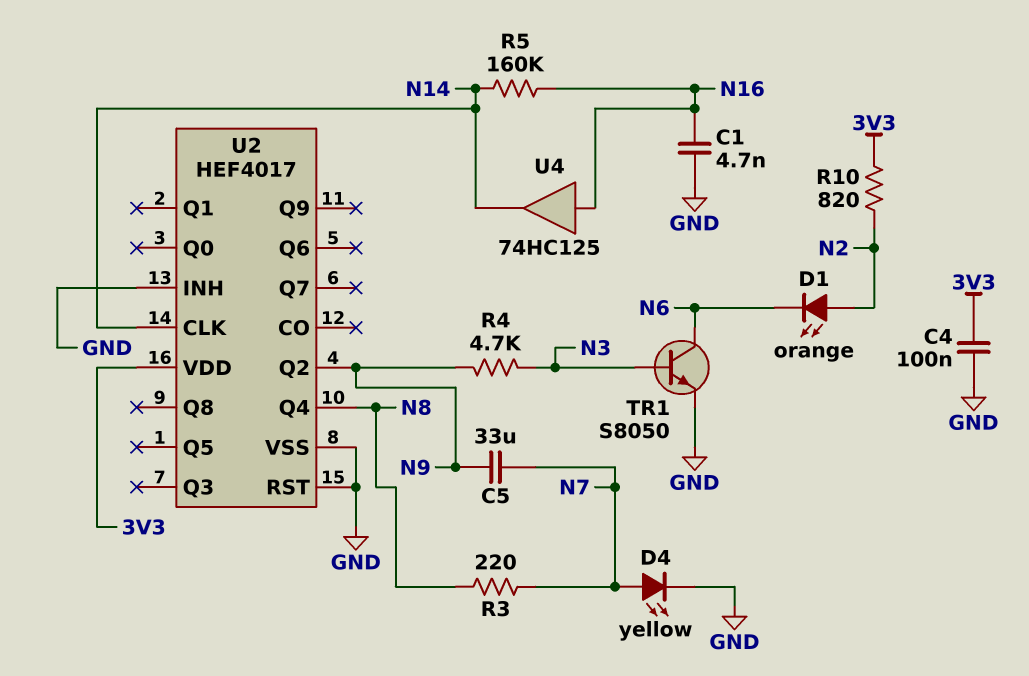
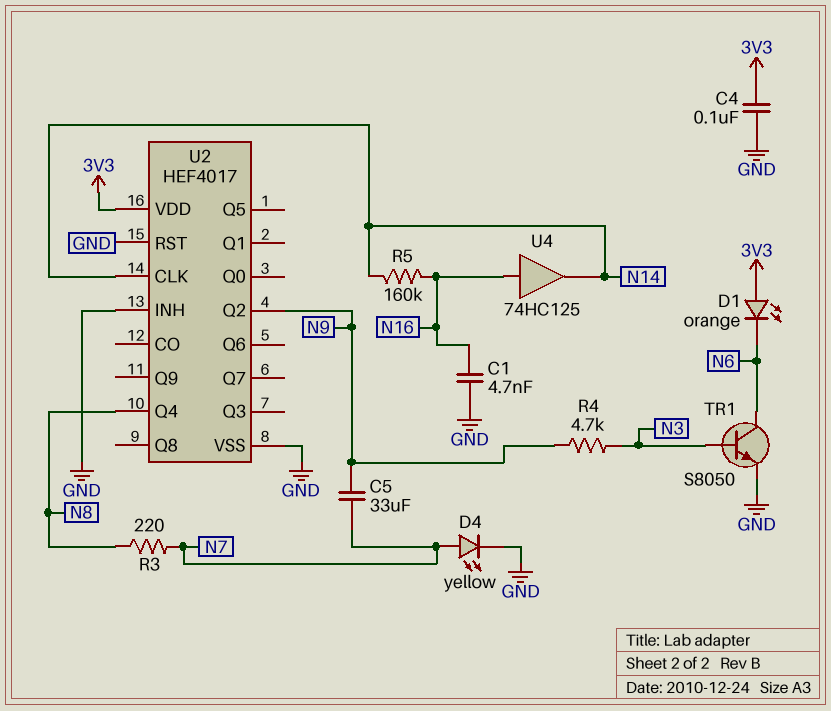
D1: LED orange (A N2, K N6) -> LED orange (A 3V3, K N6)
R10: 820 (3V3, N2) -> none

